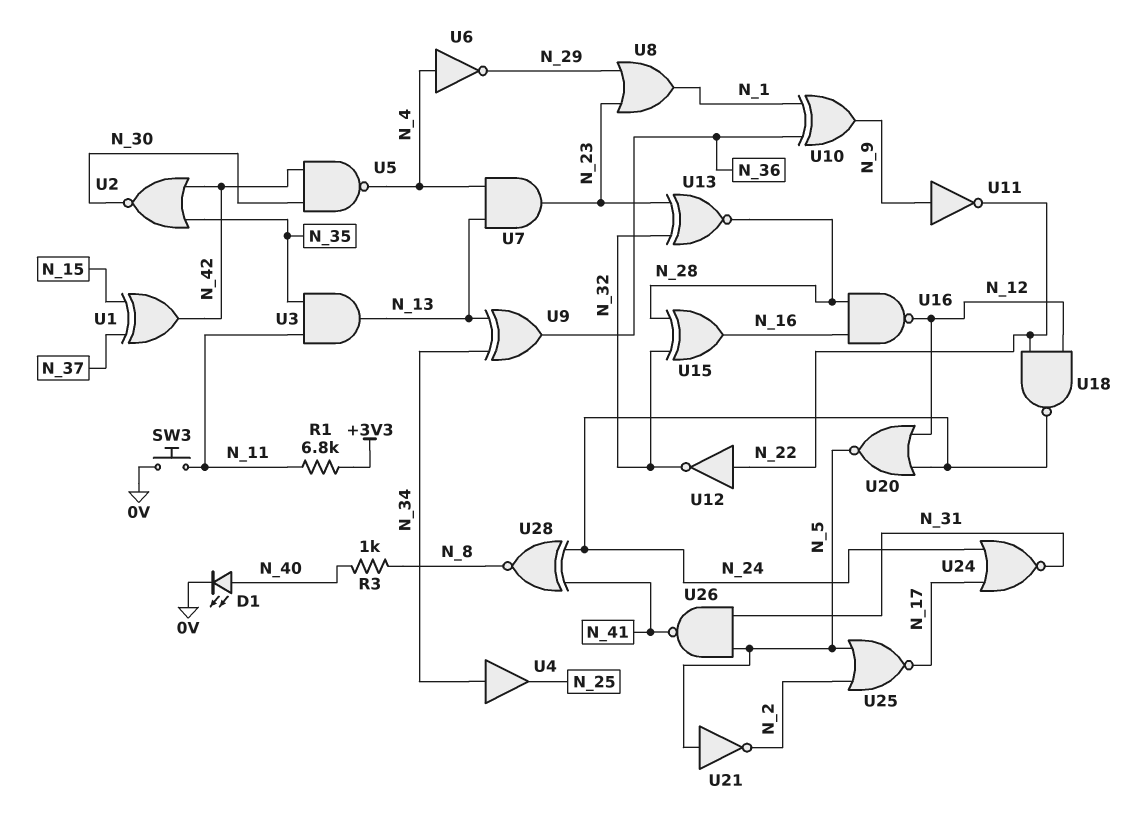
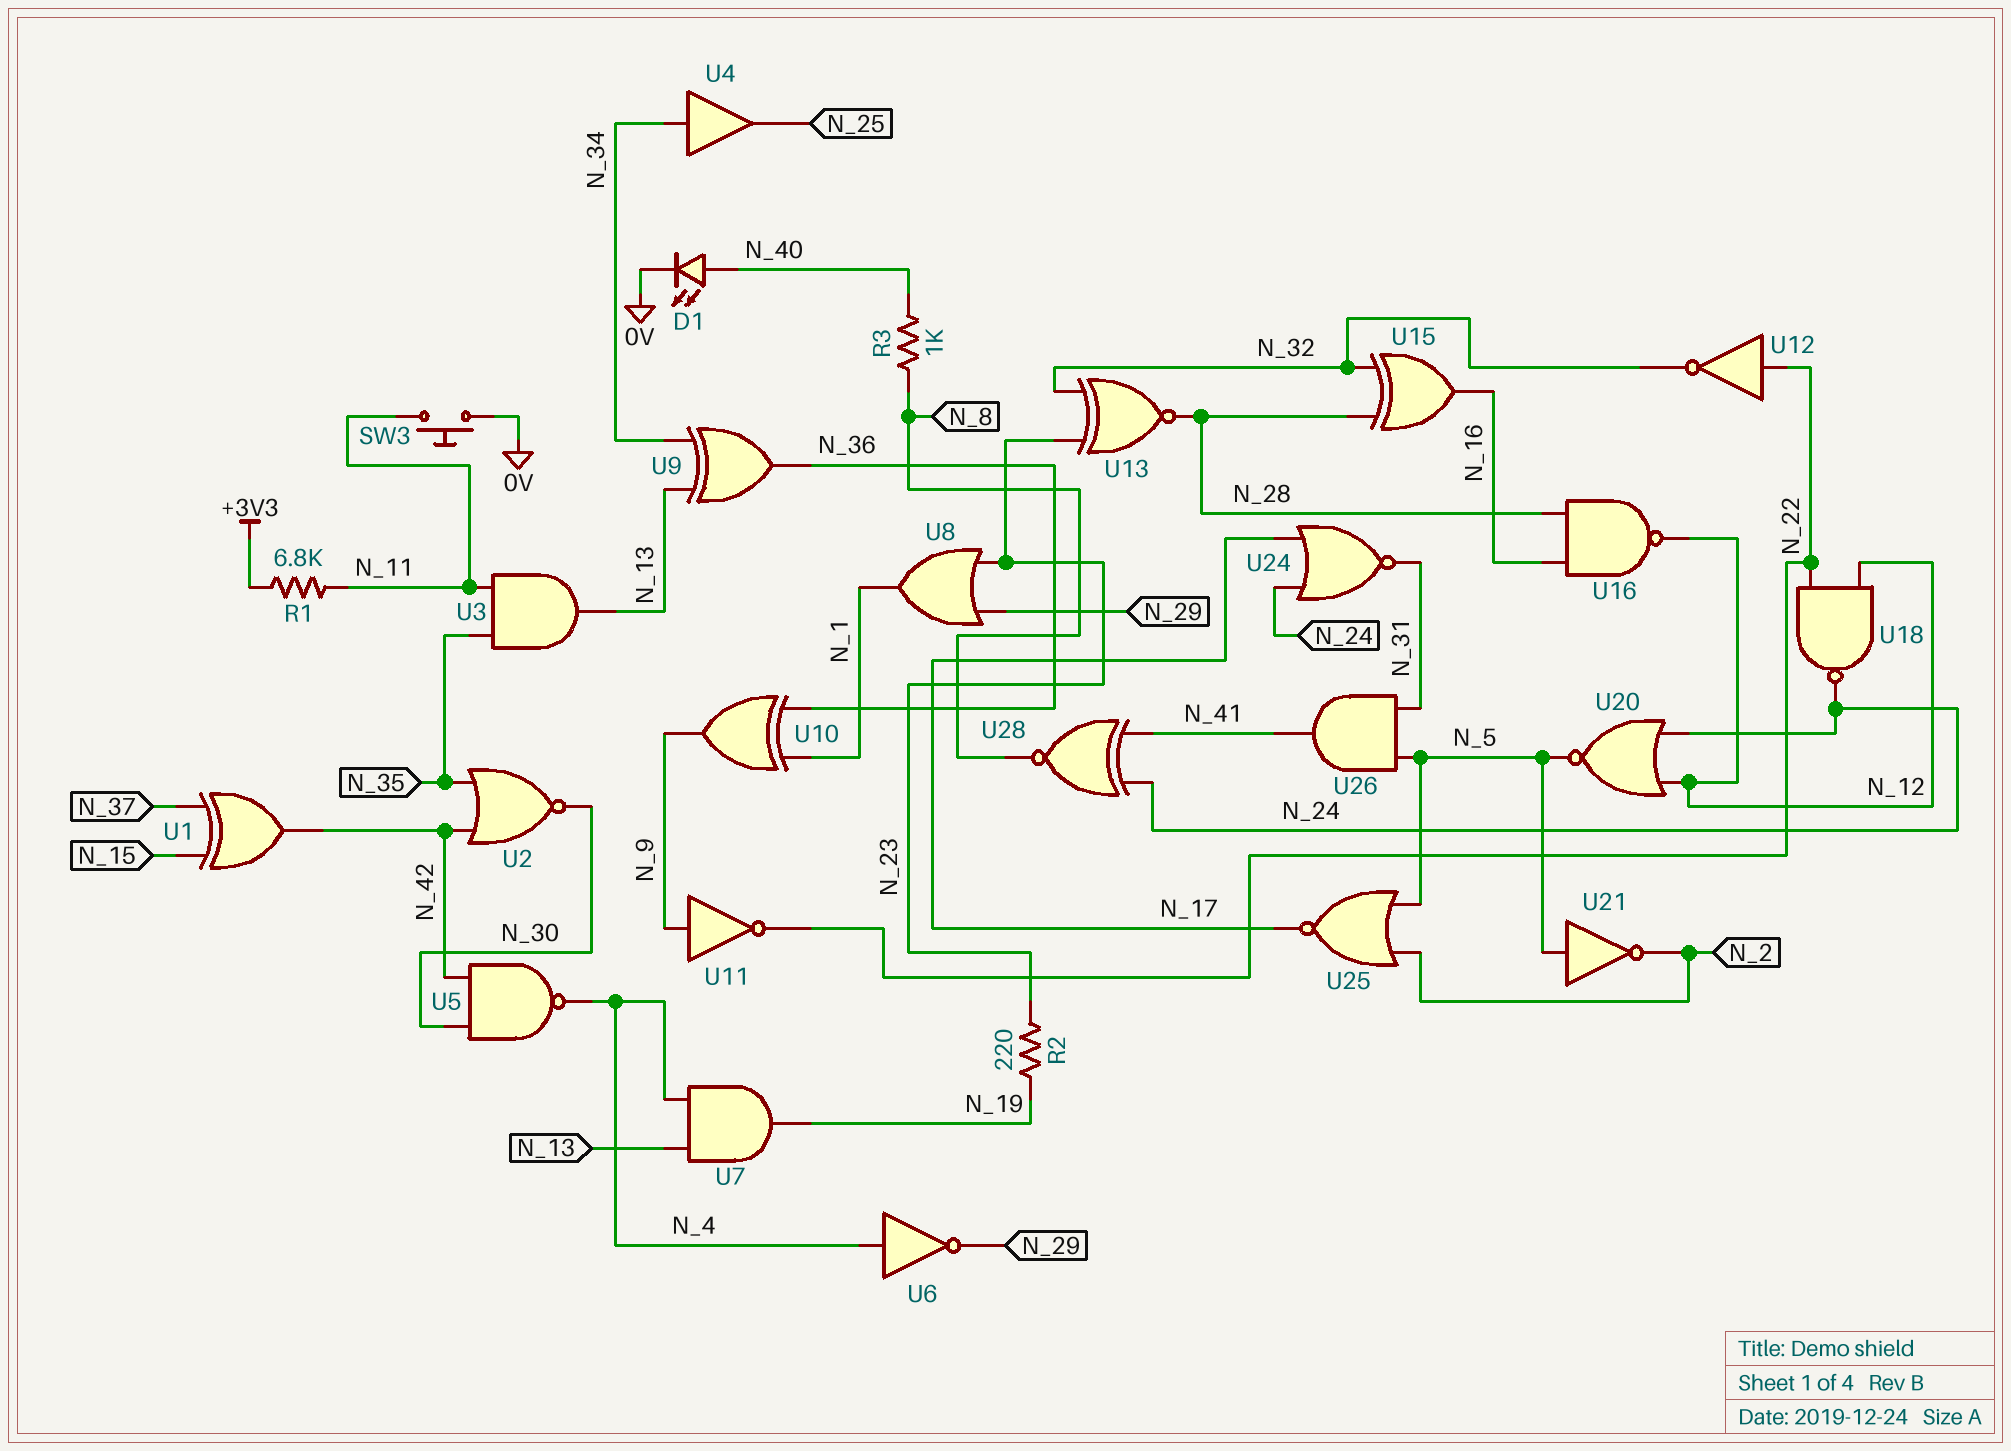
R2: none -> 220 (N_19, N_23)
U7: AND (in N_4, in N_13, out N_23) -> AND (in N_4, in N_13, out N_19)
U26: NAND (in N_5, in N_31, out N_41) -> AND (in N_5, in N_31, out N_41)

